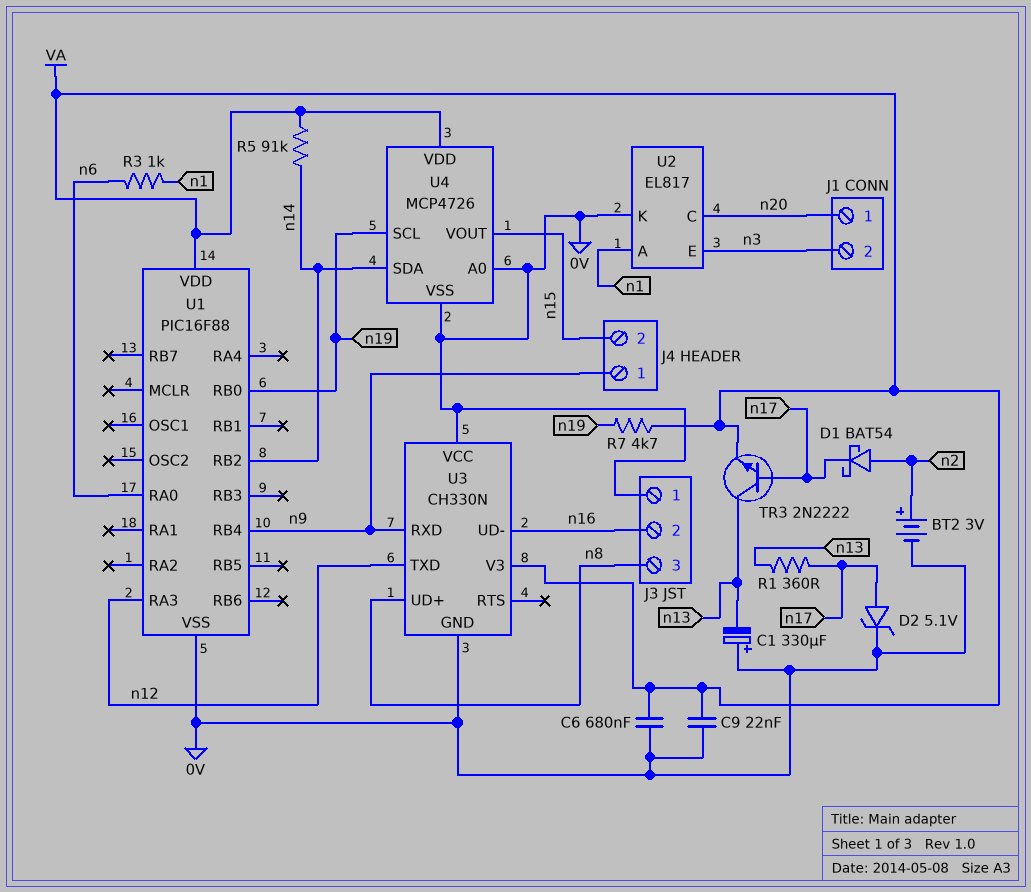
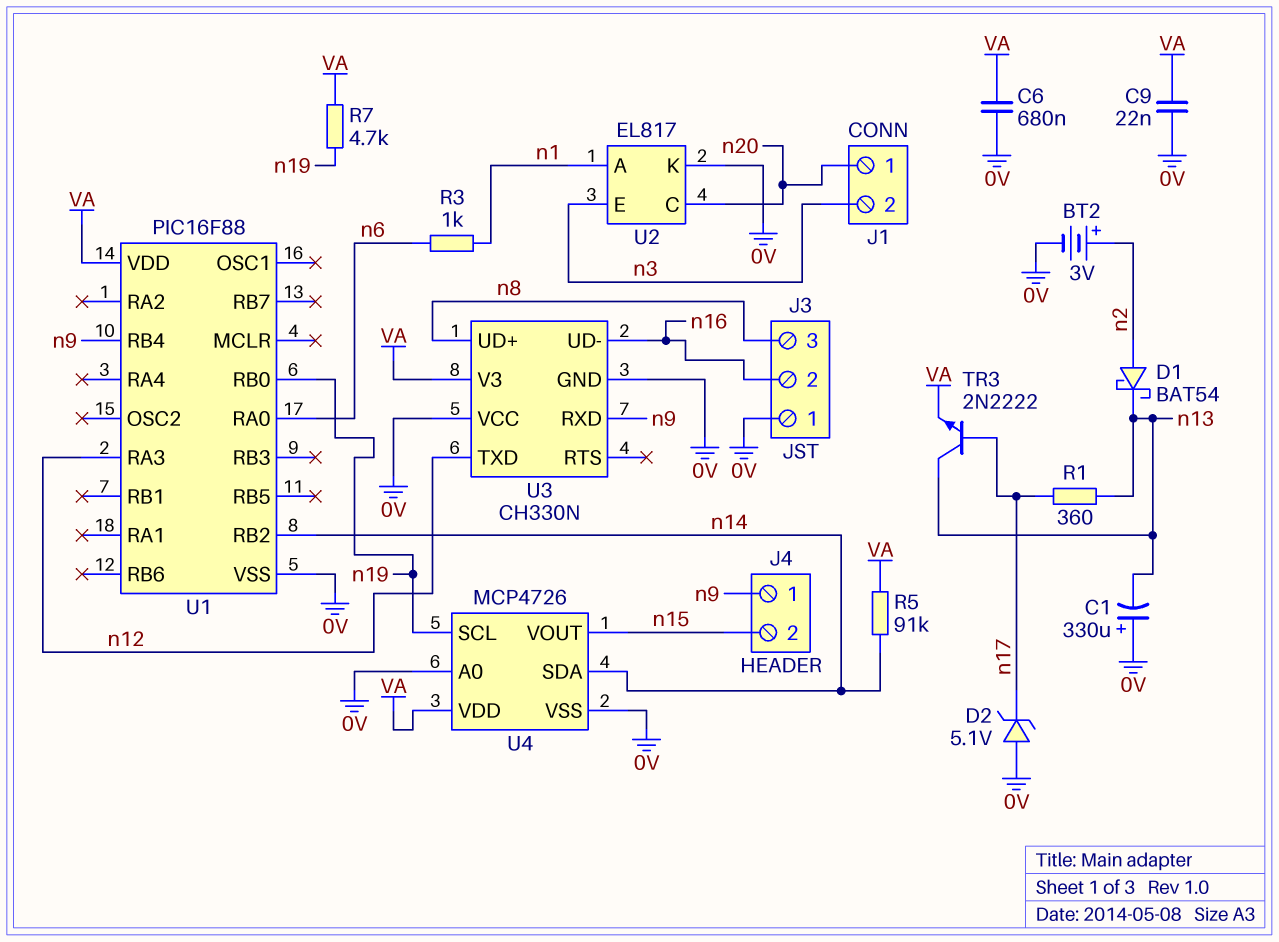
D1: schottky BAT54 (A n2, K n17) -> schottky BAT54 (A n2, K n13)
D2: zener 5.1V (A n17, K 0V) -> zener 5.1V (A 0V, K n17)

